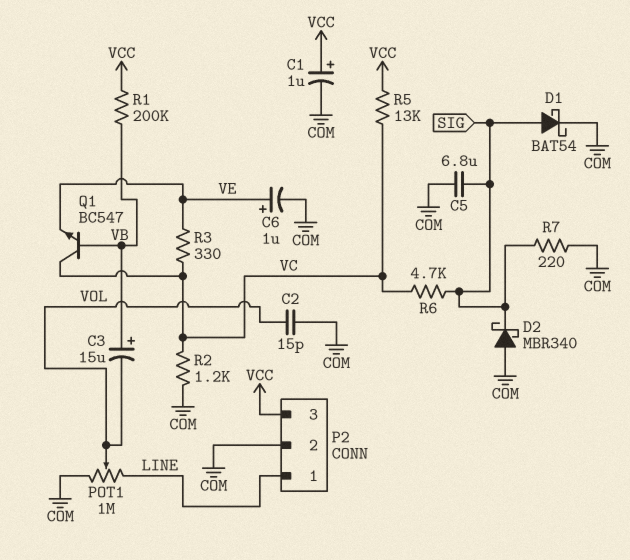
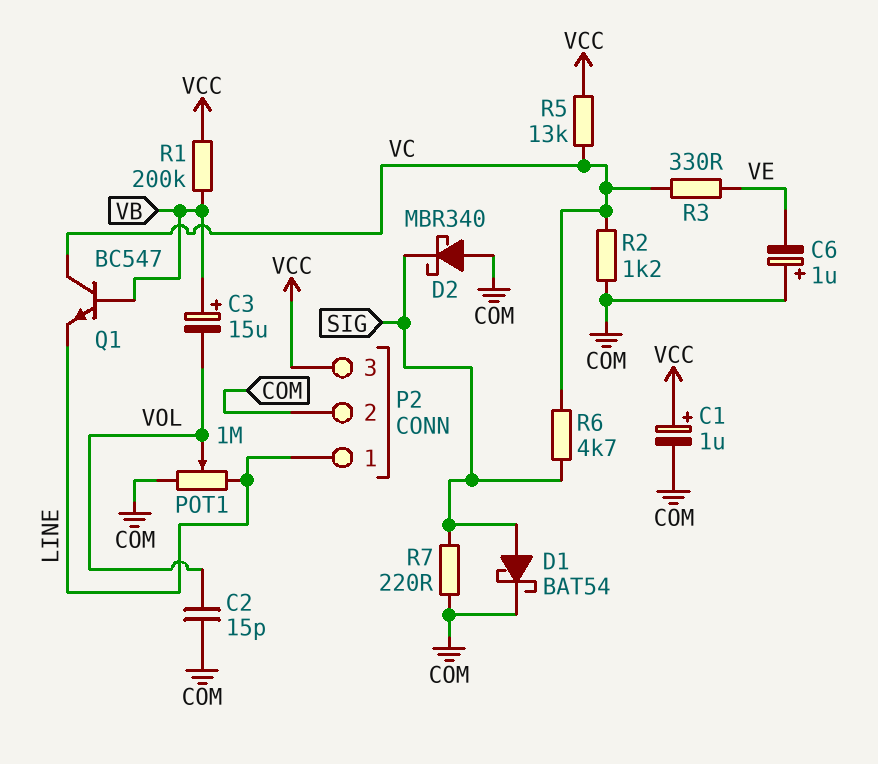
C5: 6.8uF (COM, SIG) -> none
C6: 1uF (plus VE, minus COM) -> 1uF (plus COM, minus VE)
Q1: NPN BC547 (B VB, C VC, E VE) -> NPN BC547 (B VB, C VC, E LINE)

